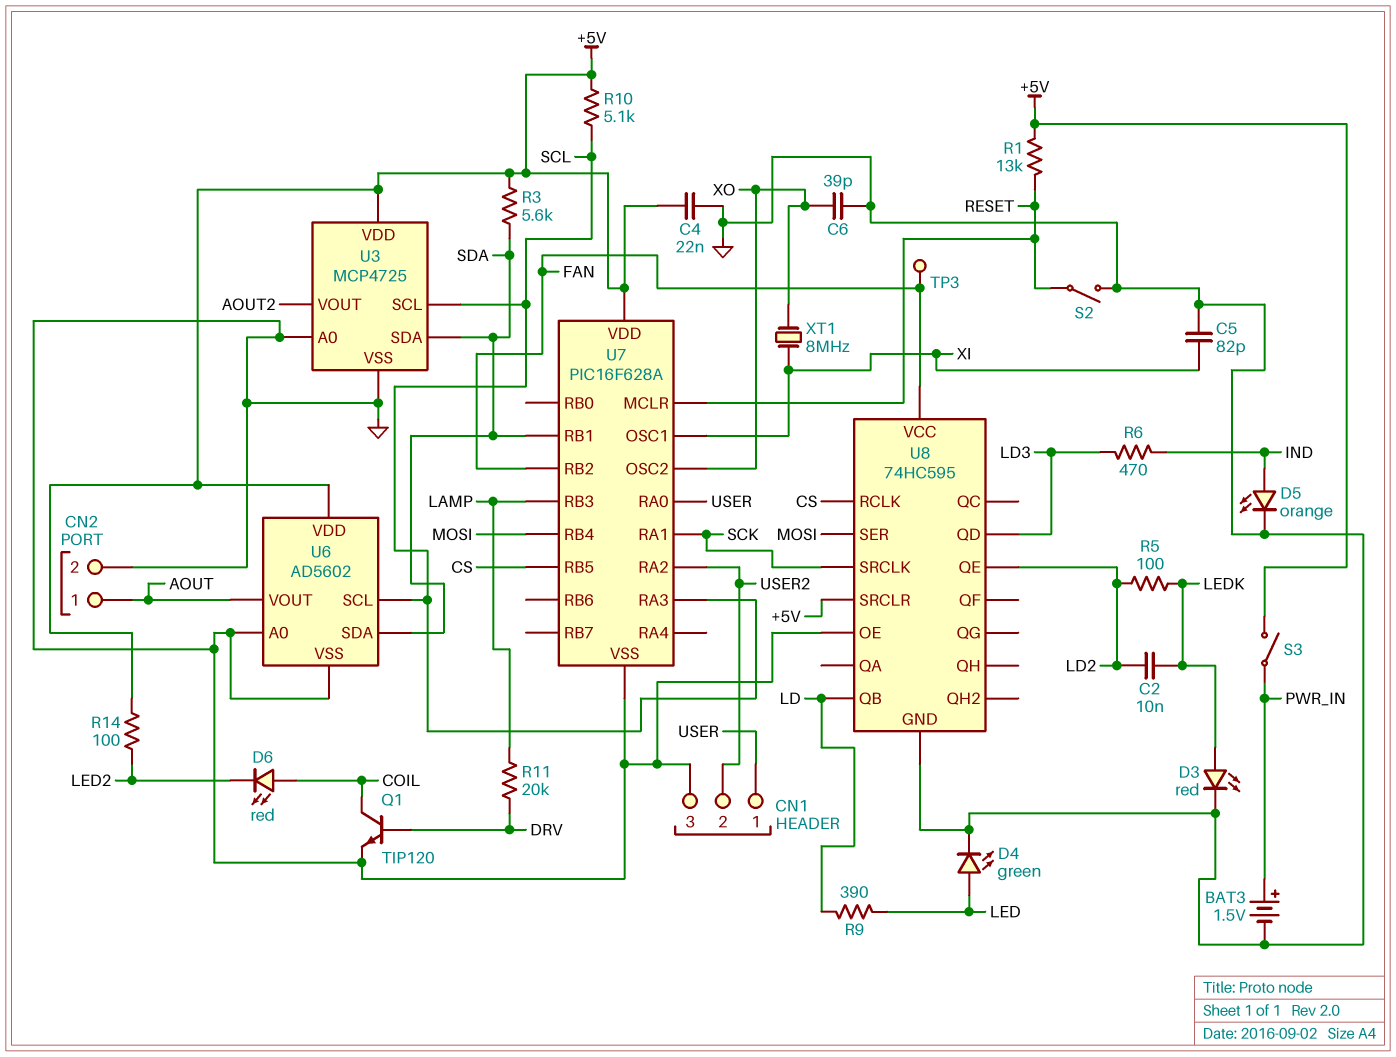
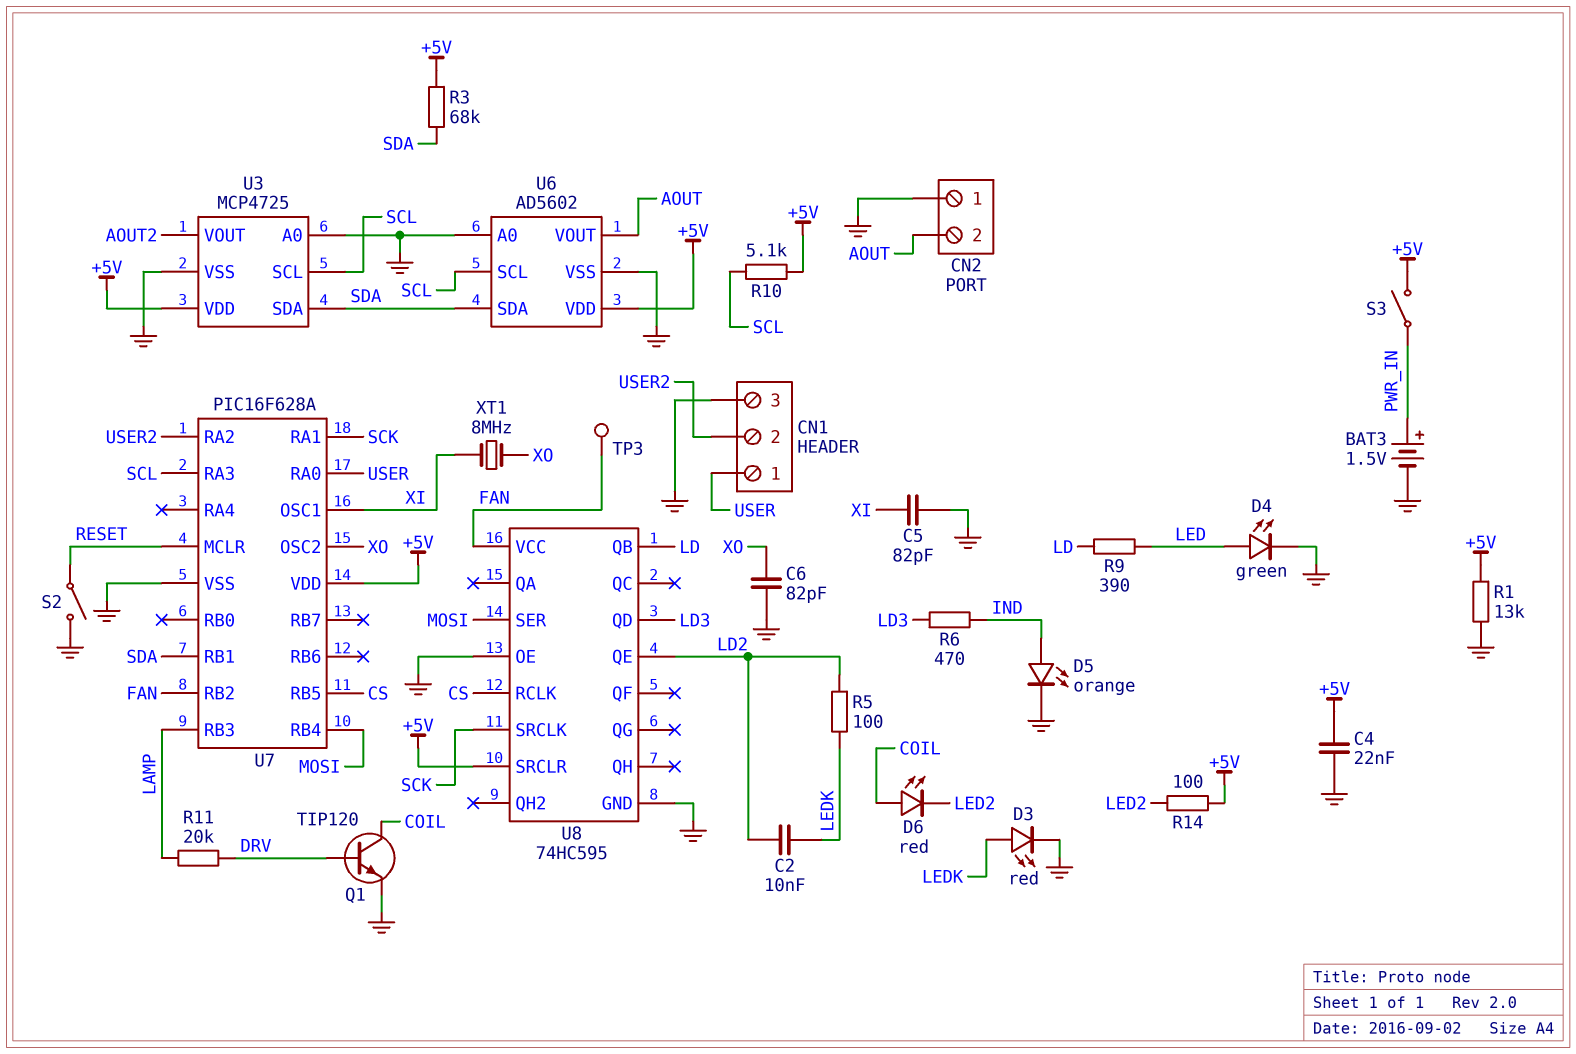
C6: 39pF (GND, XO) -> 82pF (GND, XO)
CN2 pin 1: AOUT -> GND
CN2 pin 2: GND -> AOUT
R1: 13k (+5V, RESET) -> 13k (+5V, GND)
R3: 5.6k (+5V, SDA) -> 68k (+5V, SDA)

